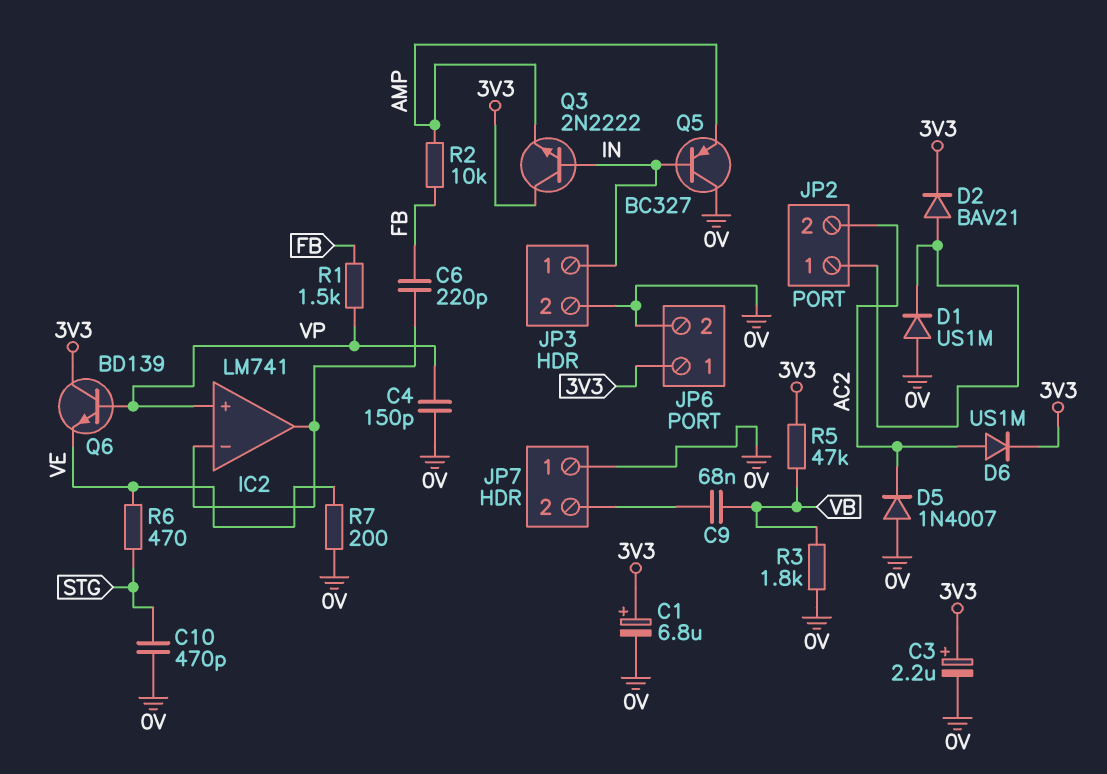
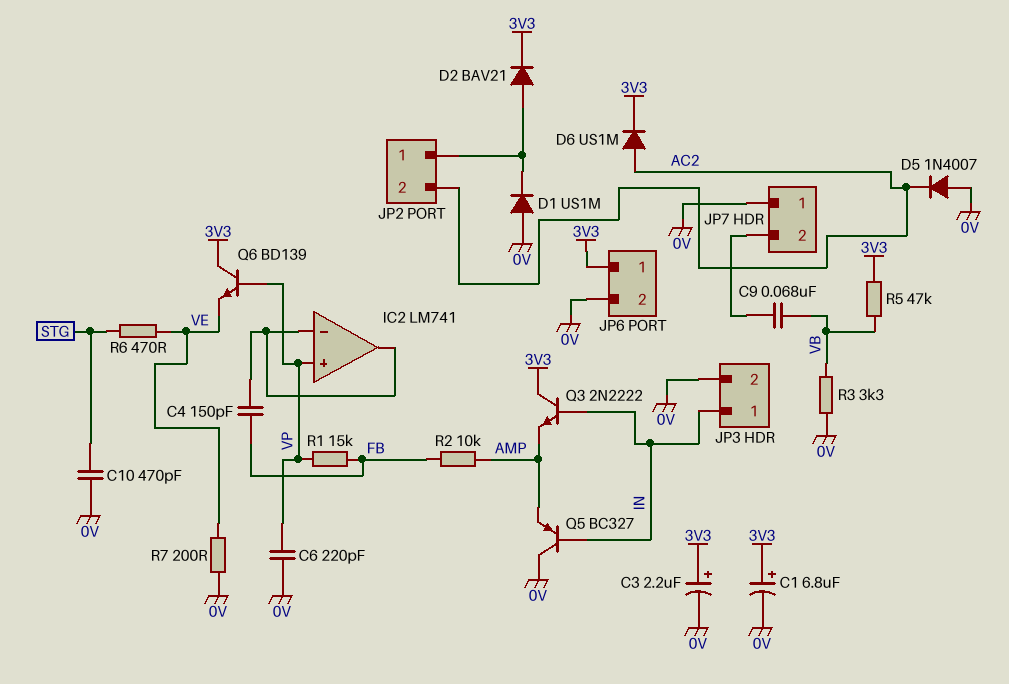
C4: 150pF (0V, VP) -> 150pF (FB, IC2/in-)
C6: 220pF (FB, IC2/in-) -> 220pF (0V, VP)
R1: 1.5k (FB, VP) -> 15k (FB, VP)
R3: 1.8k (0V, VB) -> 3.3k (0V, VB)

